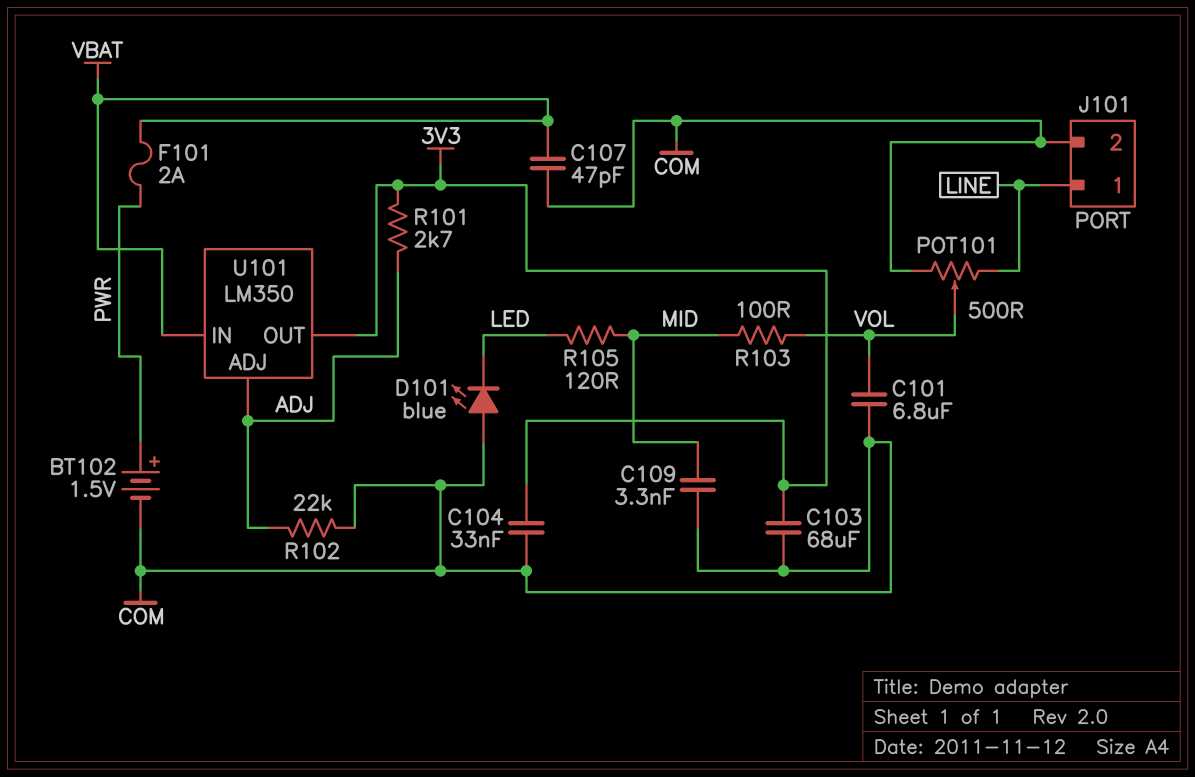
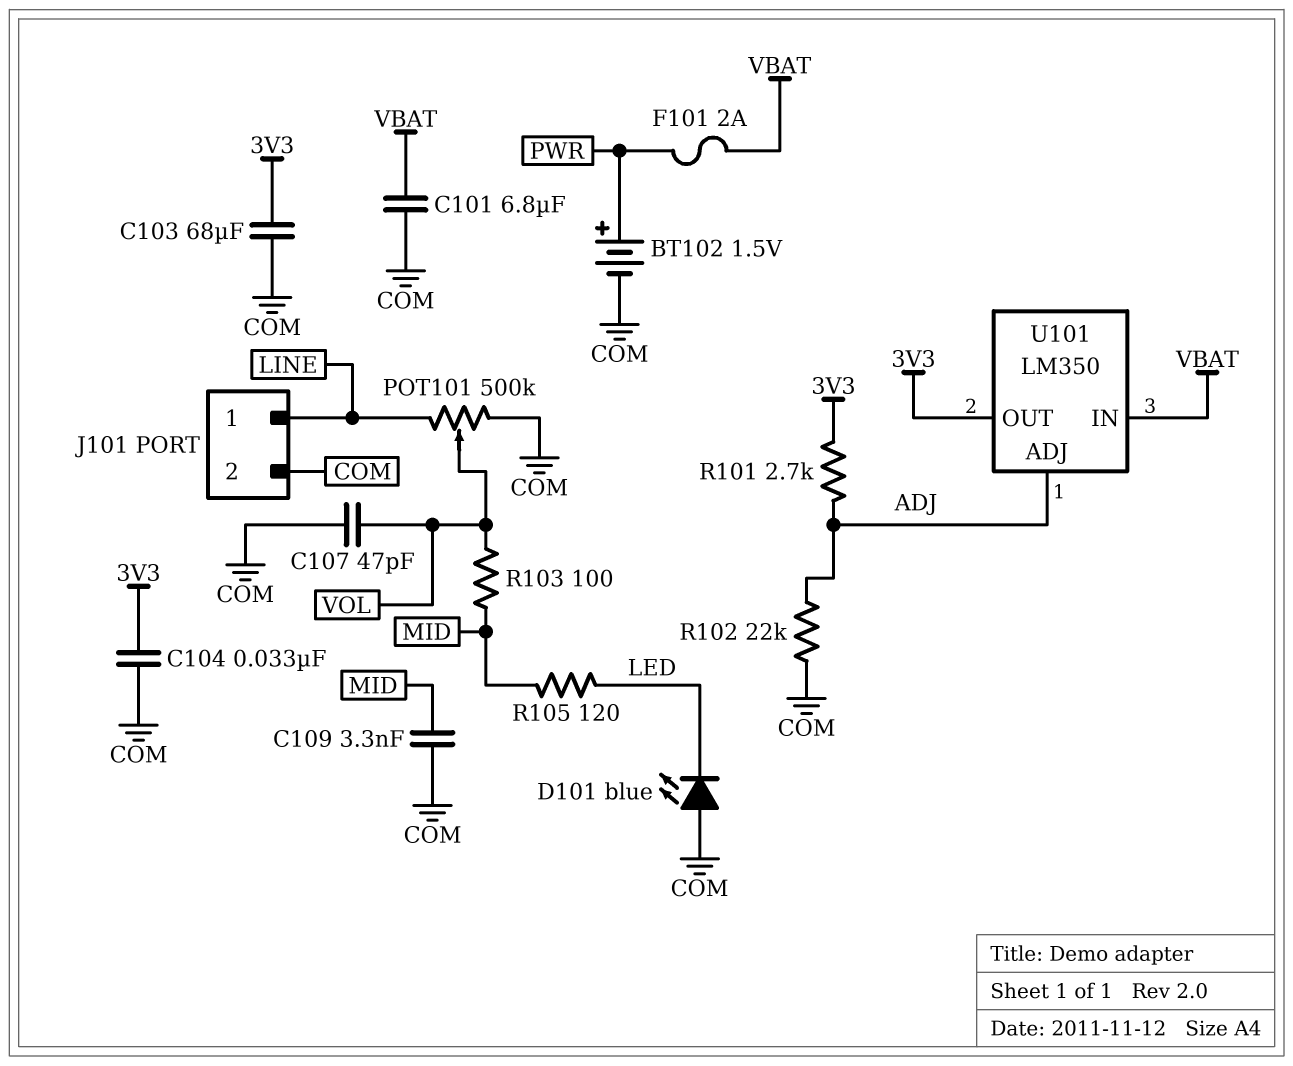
C101: 6.8uF (COM, VOL) -> 6.8uF (COM, VBAT)
C107: 47pF (COM, VBAT) -> 47pF (COM, VOL)
POT101: 500 (COM, LINE, wiper VOL) -> 500k (COM, LINE, wiper VOL)

